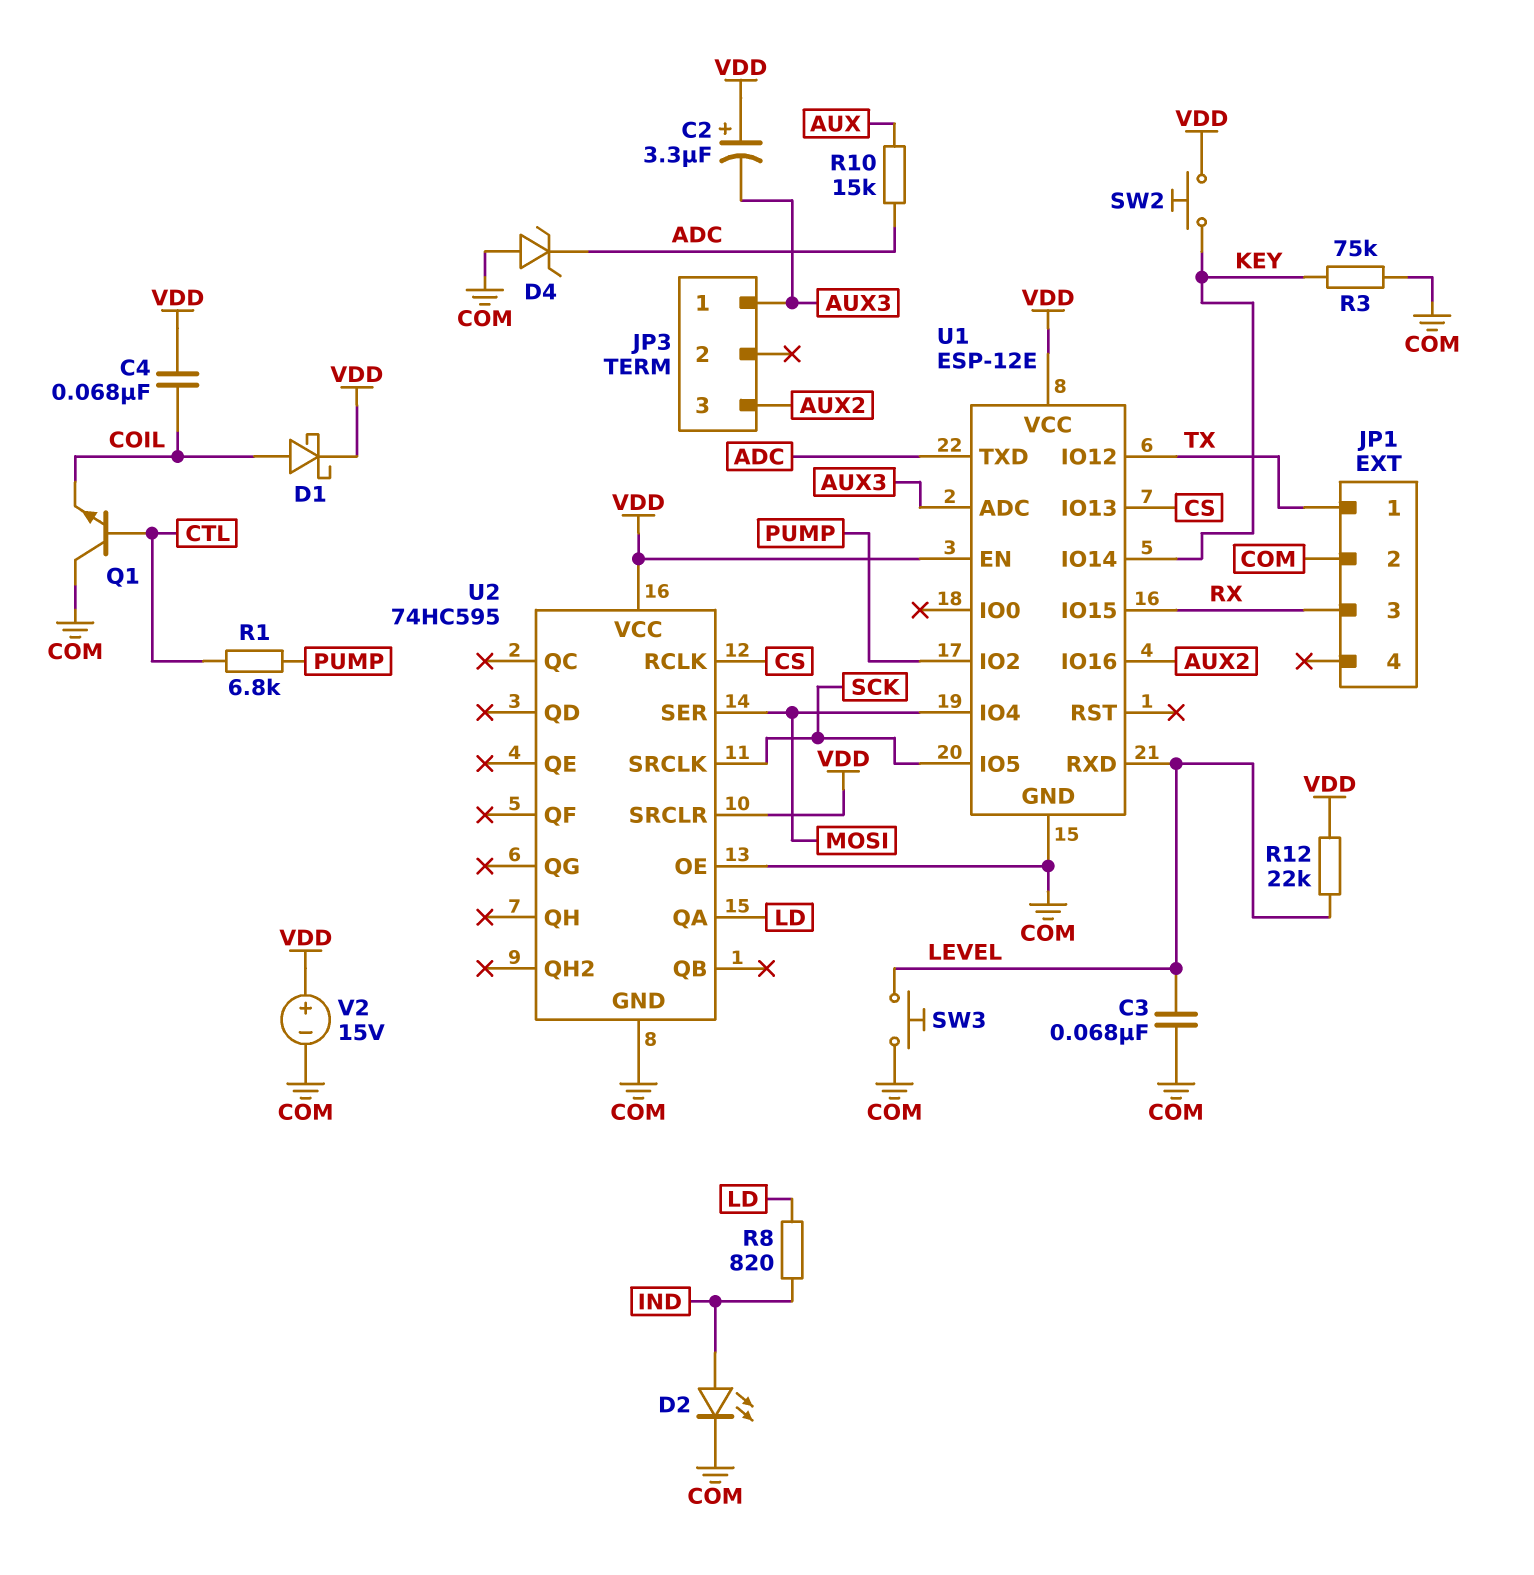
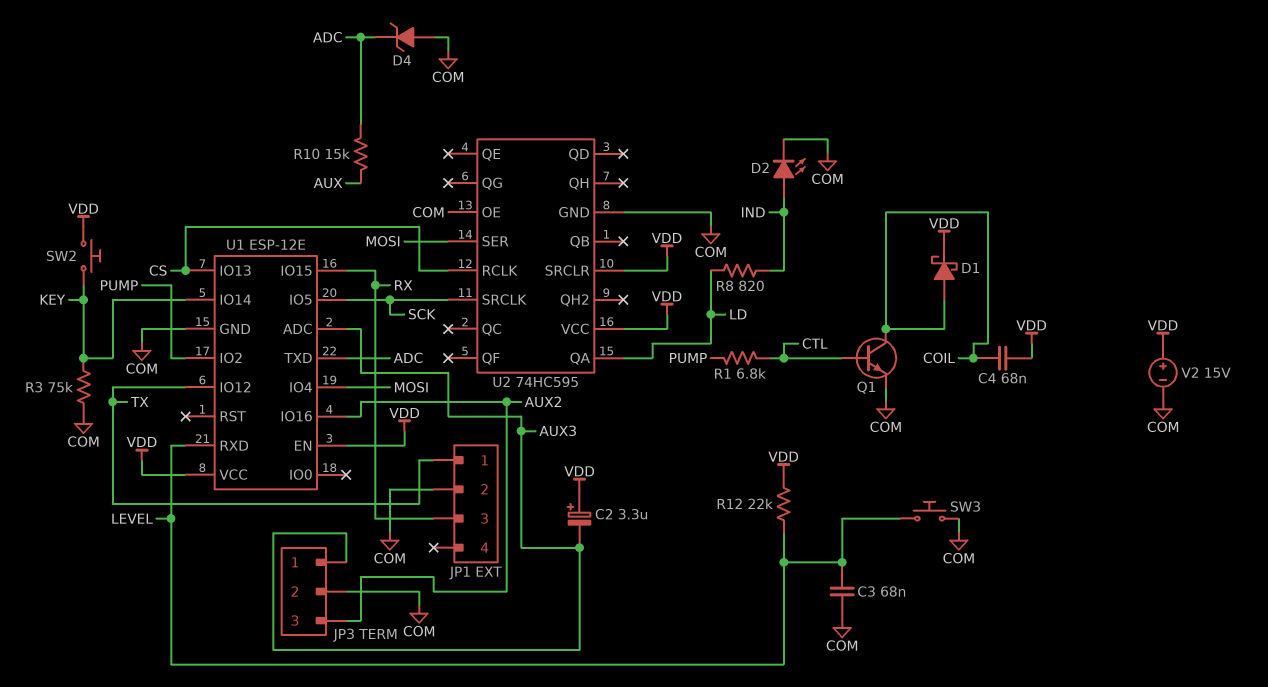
JP3 pin 2: none -> COM
Q1: NPN (B CTL, C COM, E COIL) -> NPN (B CTL, C COIL, E COM)

